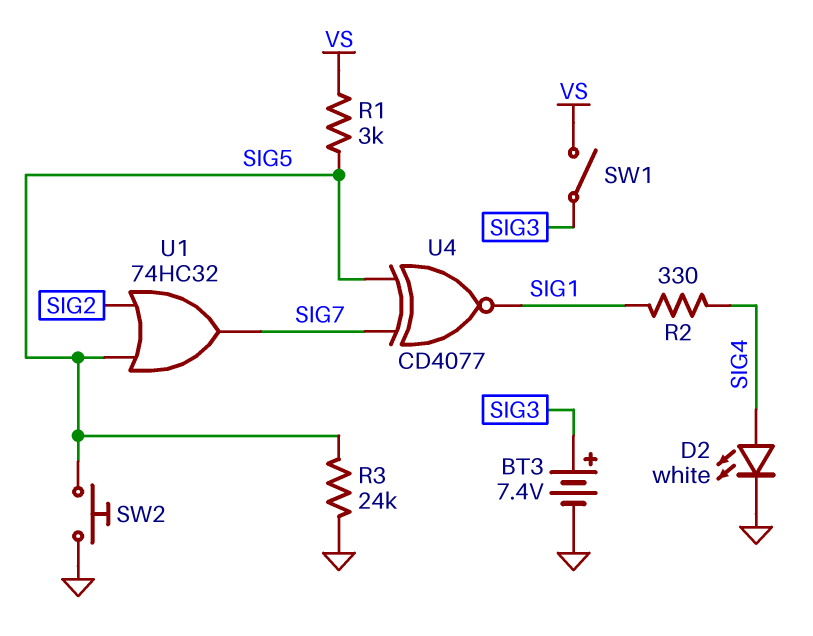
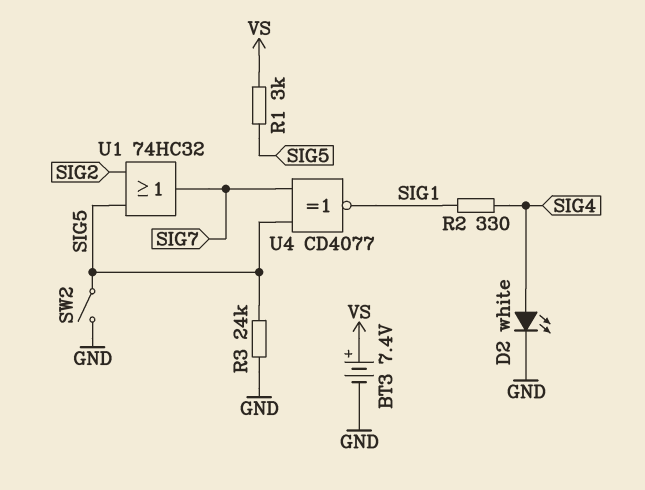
BT3: 7.4V (plus SIG3, minus GND) -> 7.4V (plus VS, minus GND)
SW1: switch (SIG3, VS) -> none
SW2: button (GND, SIG5) -> switch (GND, SIG5)

